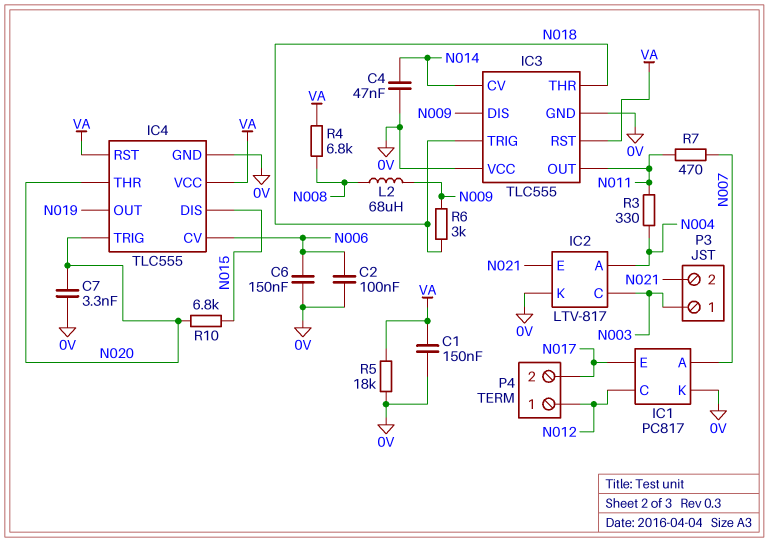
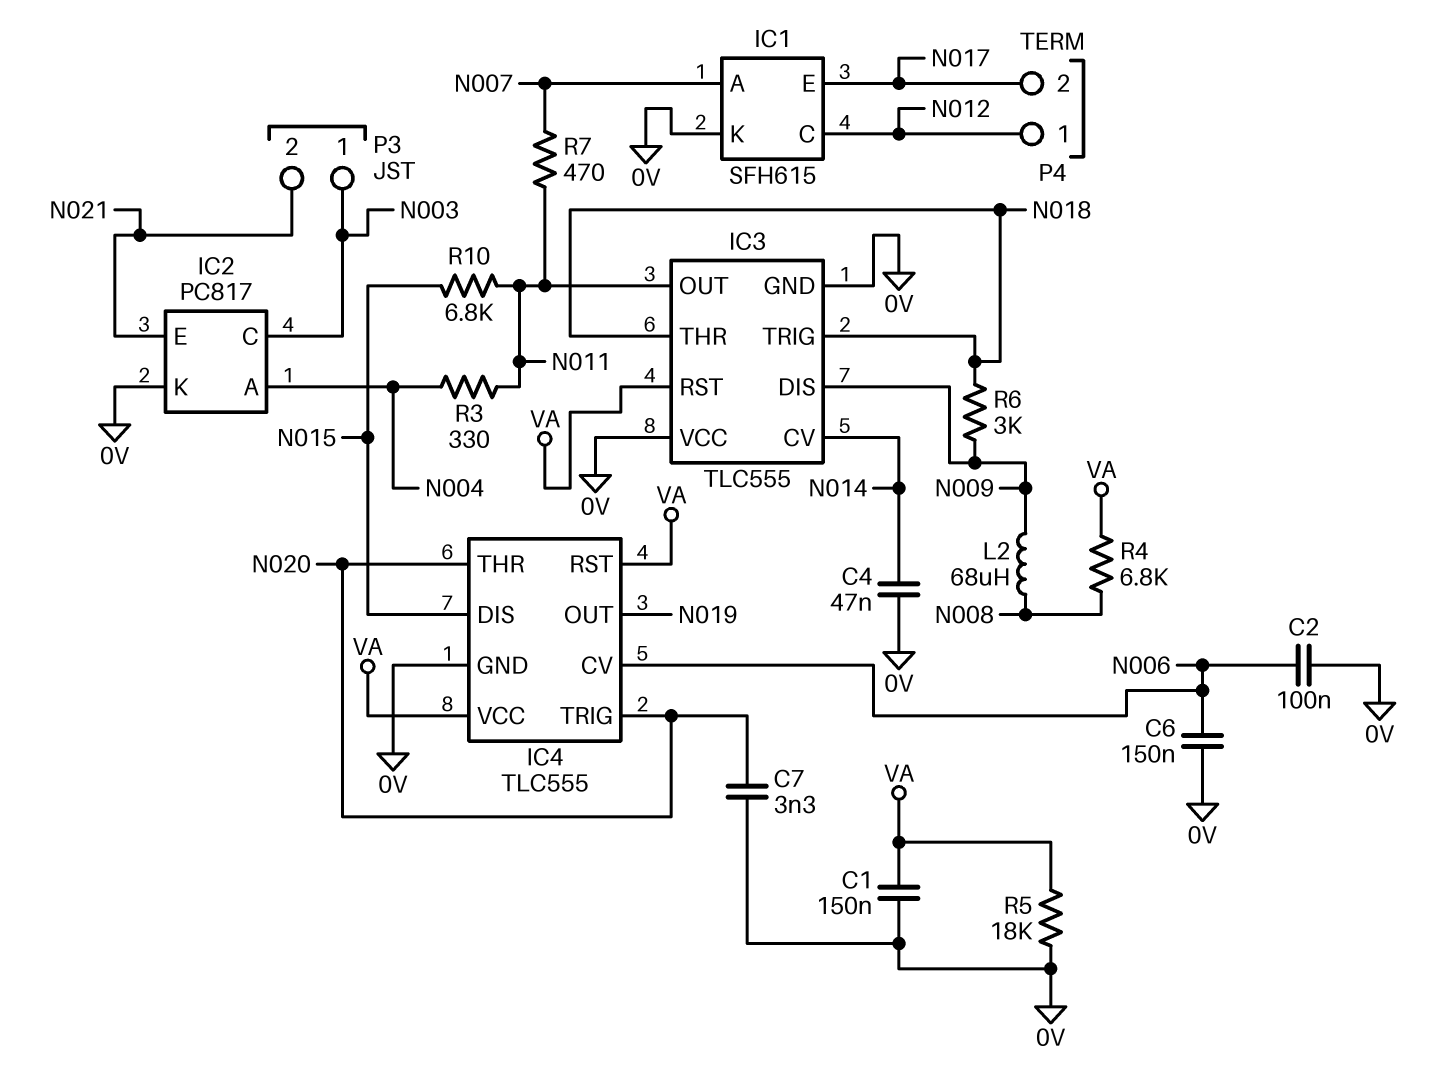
IC1: PC817 -> SFH615
IC2: LTV-817 -> PC817
R10: 6.8k (N015, N020) -> 6.8k (N011, N015)

